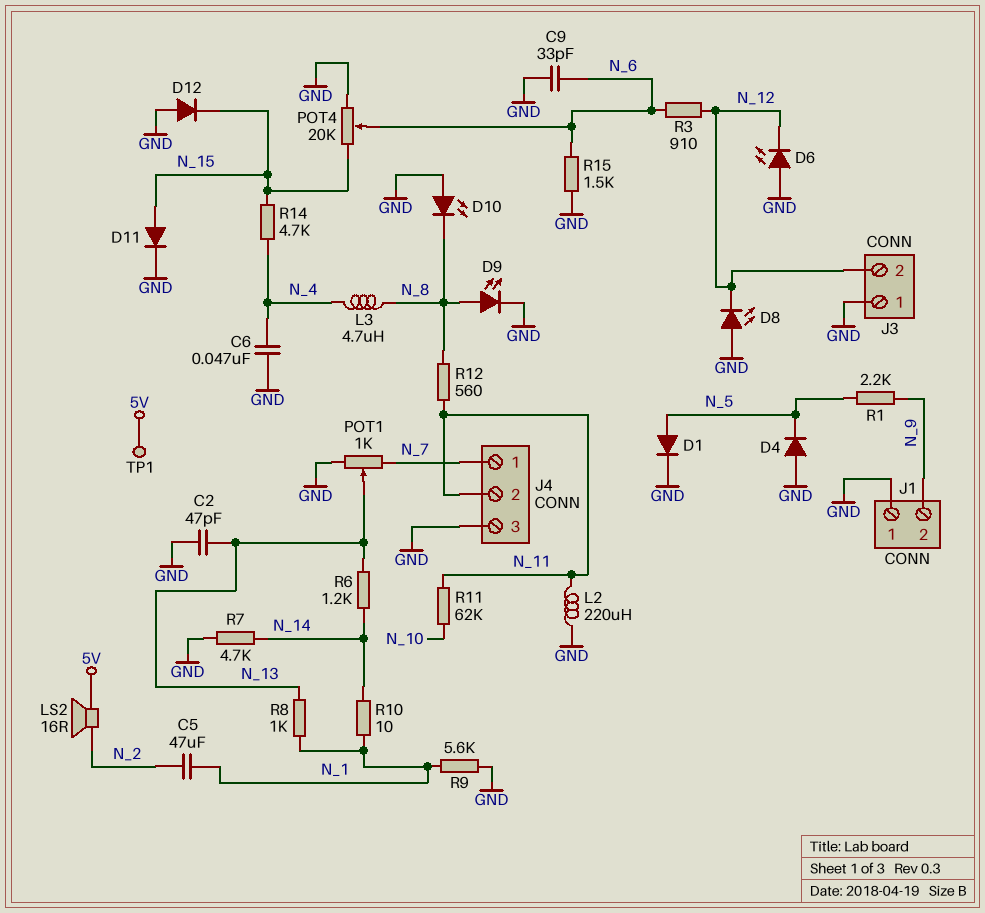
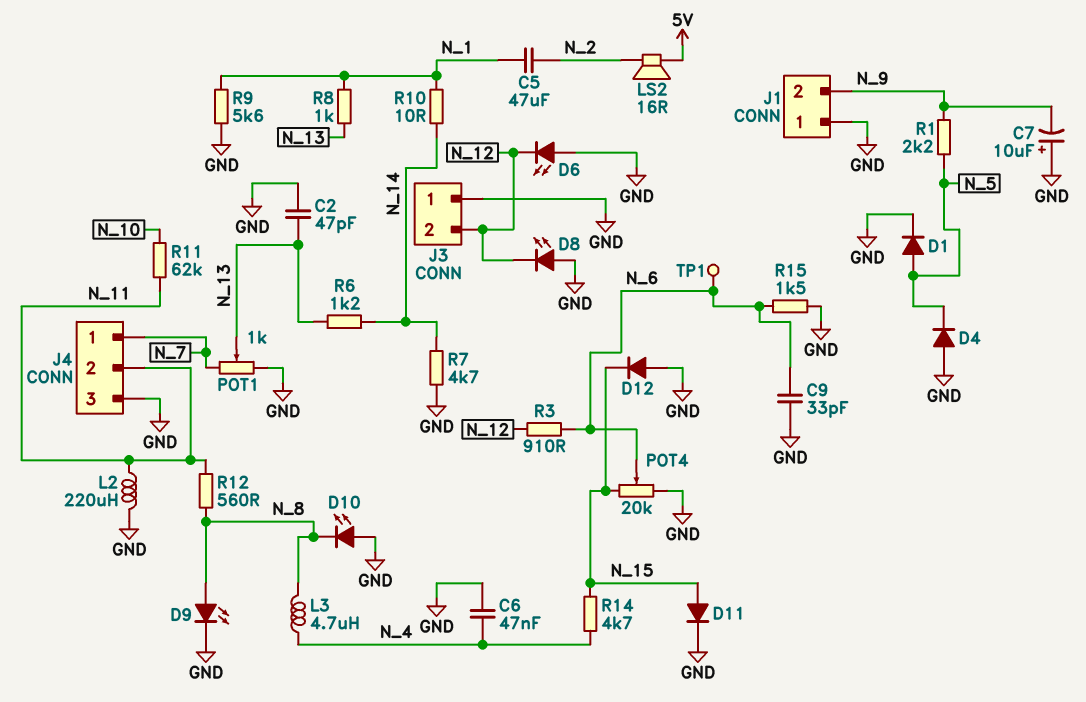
C7: none -> 10uF (plus GND, minus N_9)
TP1: test point (5V) -> test point (N_6)

